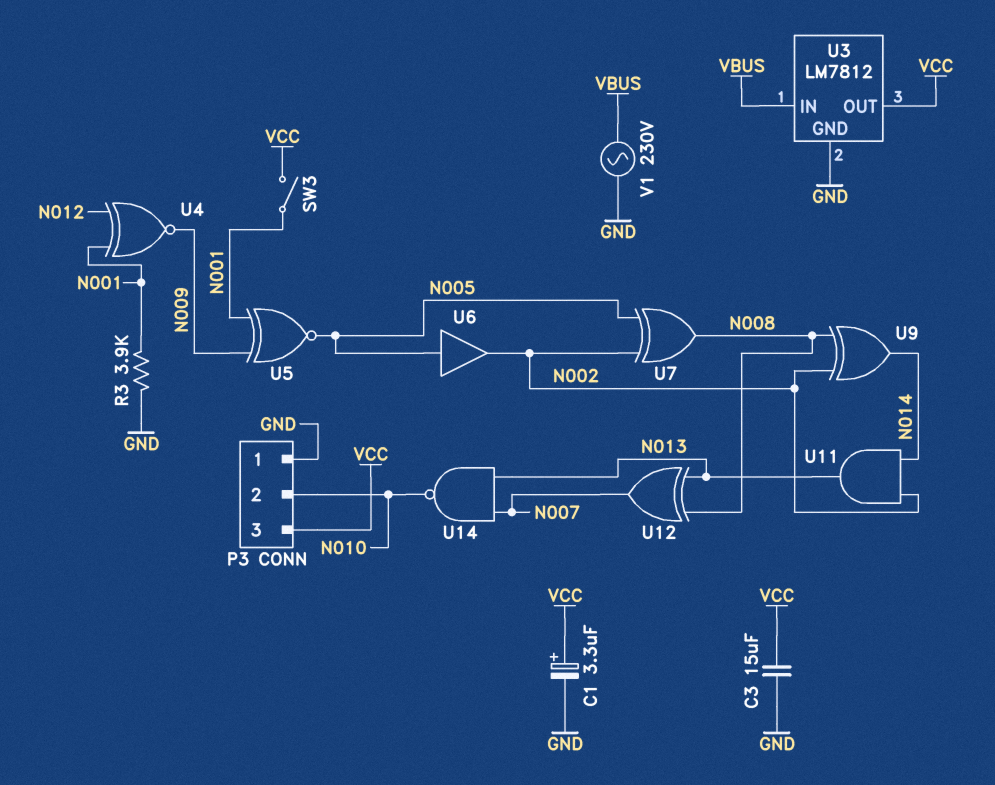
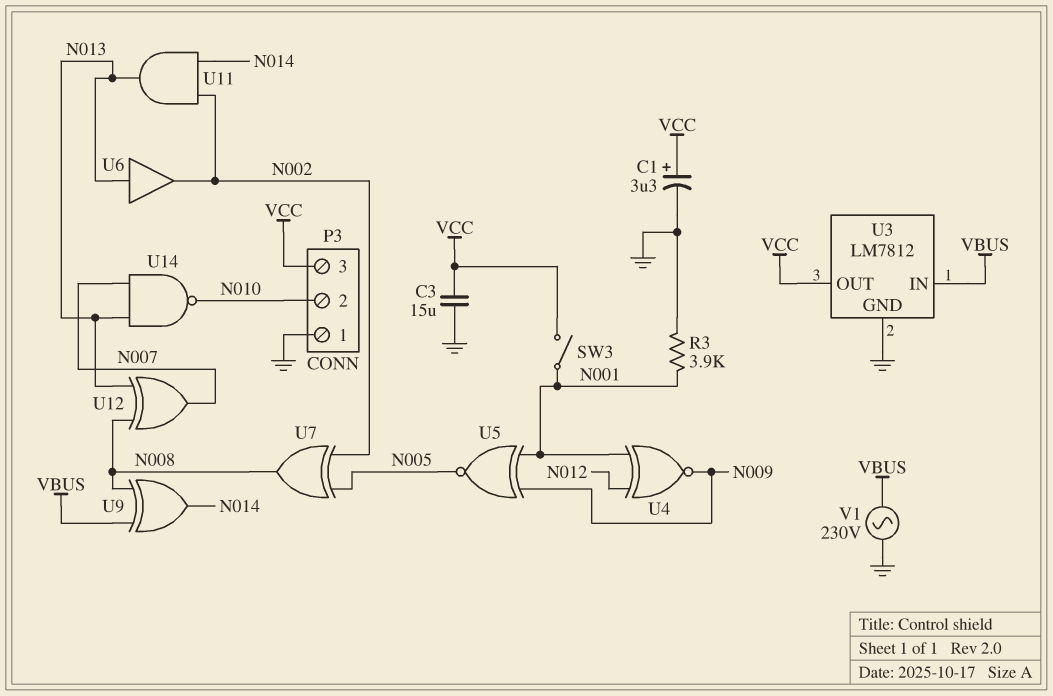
U6: buffer (in N005, out N002) -> buffer (in N013, out N002)
U9: XOR (in N002, in N008, out N014) -> XOR (in N008, in VBUS, out N014)

